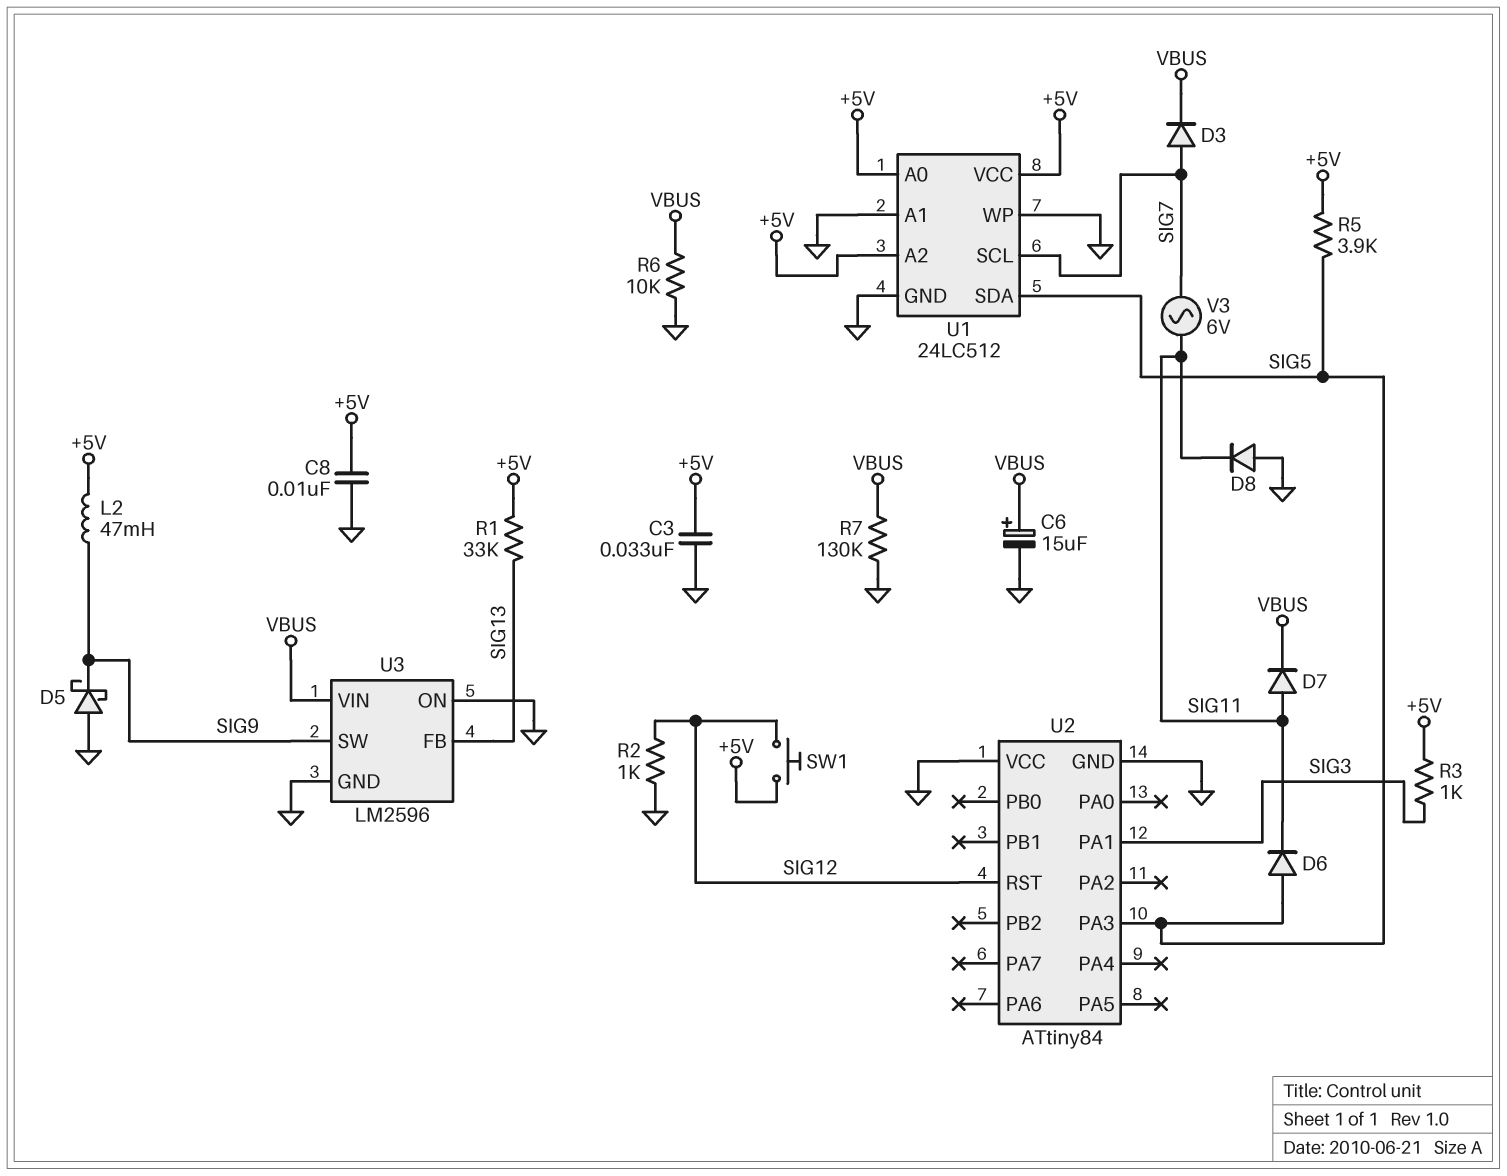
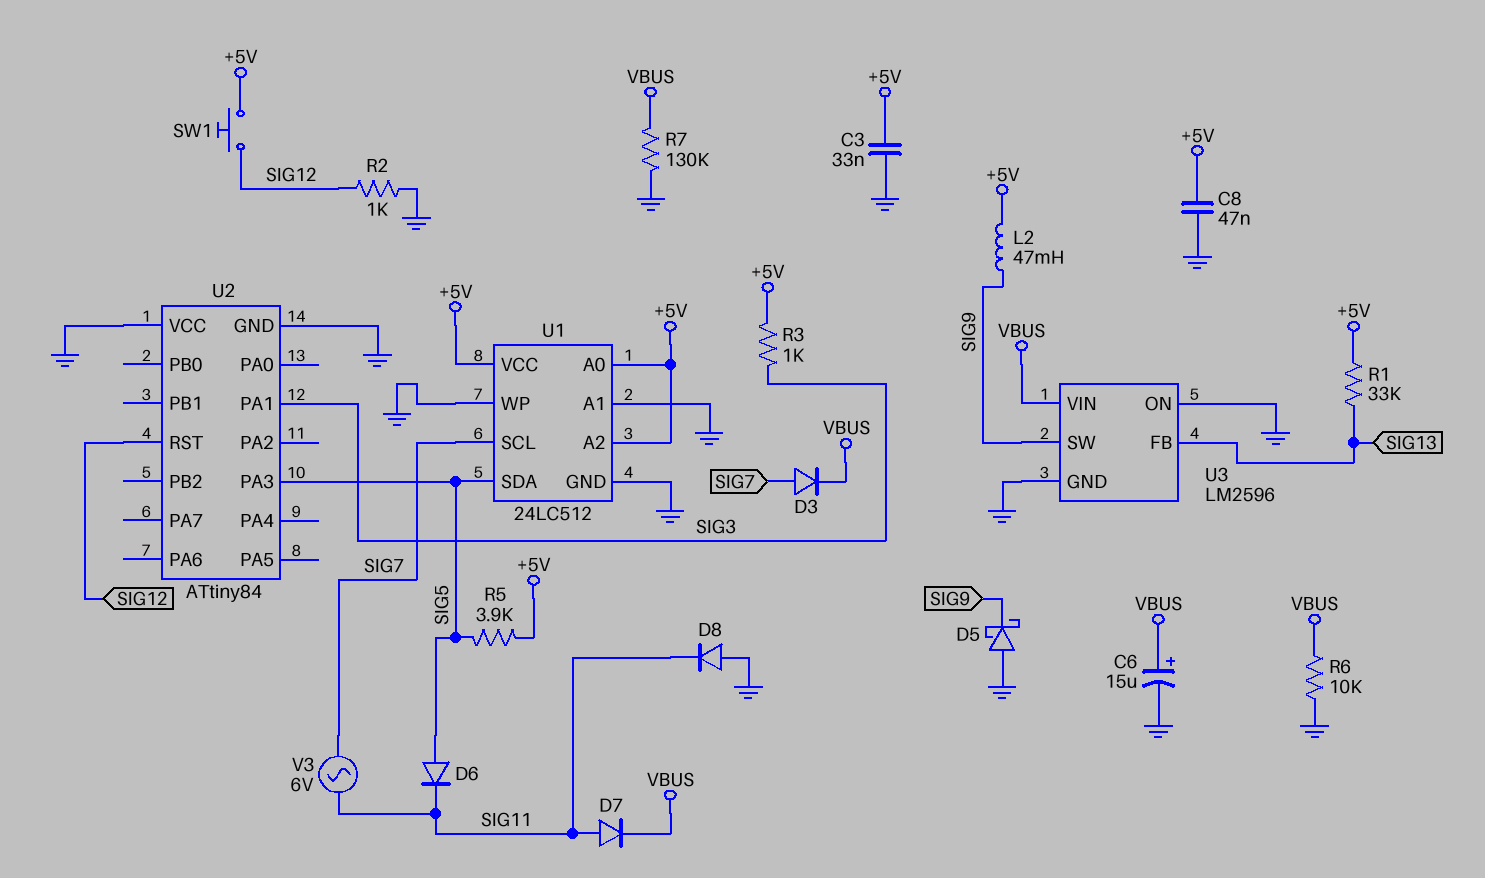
C8: 10nF (+5V, GND) -> 47nF (+5V, GND)

